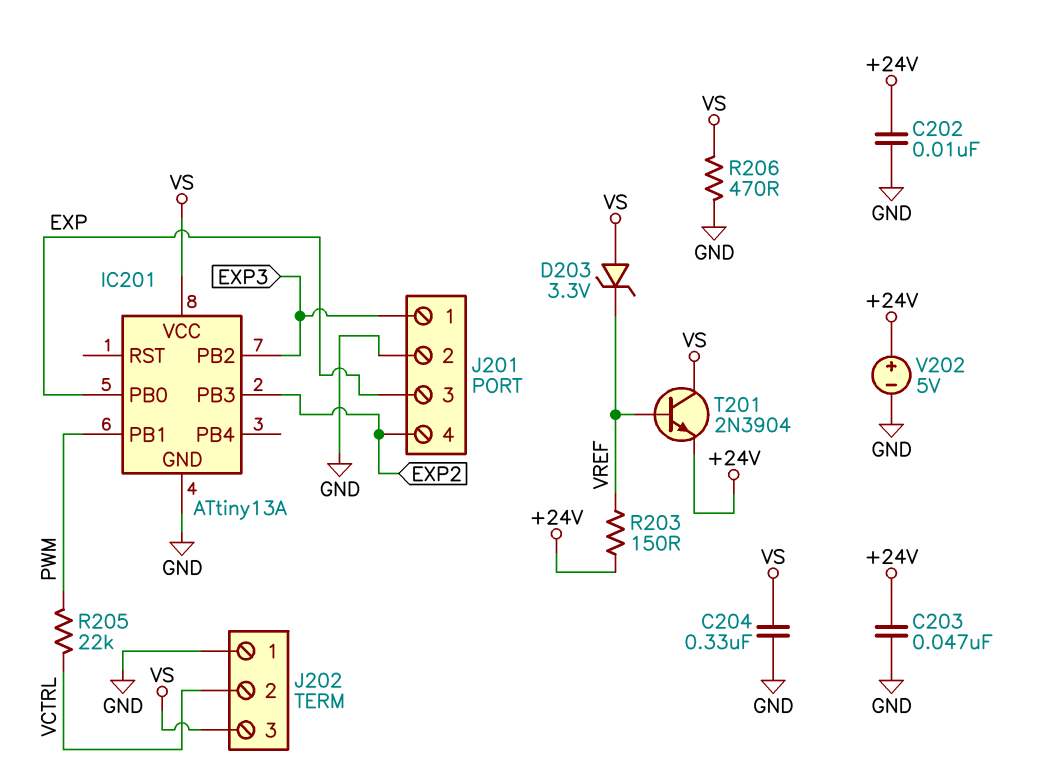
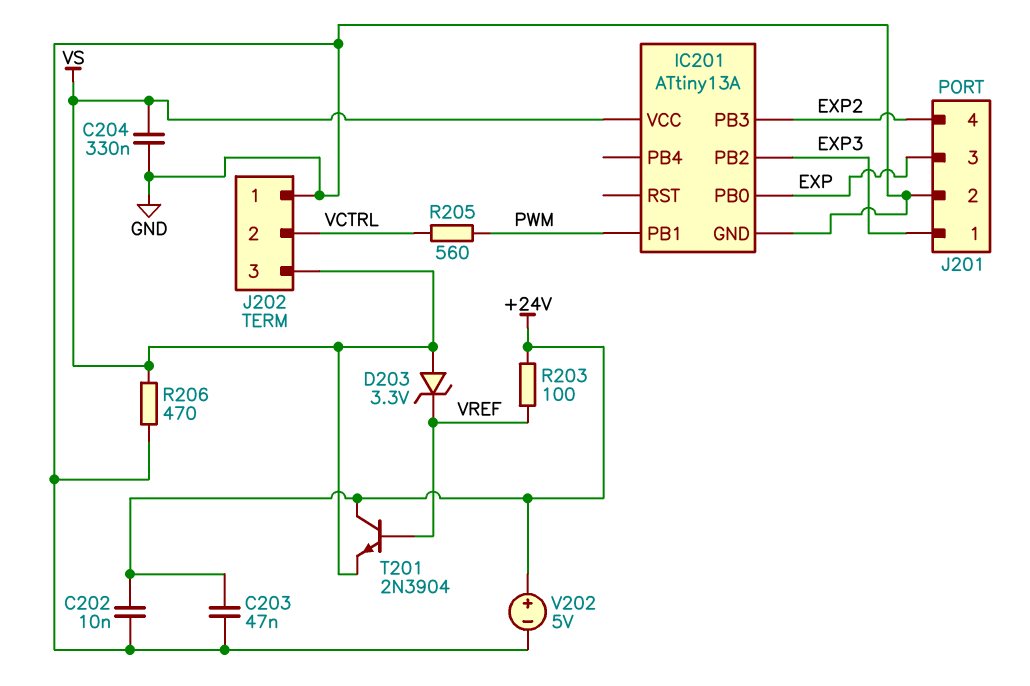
R203: 150 (+24V, VREF) -> 100 (+24V, VREF)
R205: 22k (PWM, VCTRL) -> 560 (PWM, VCTRL)
T201: NPN 2N3904 (B VREF, C VS, E +24V) -> NPN 2N3904 (B VREF, C +24V, E VS)

